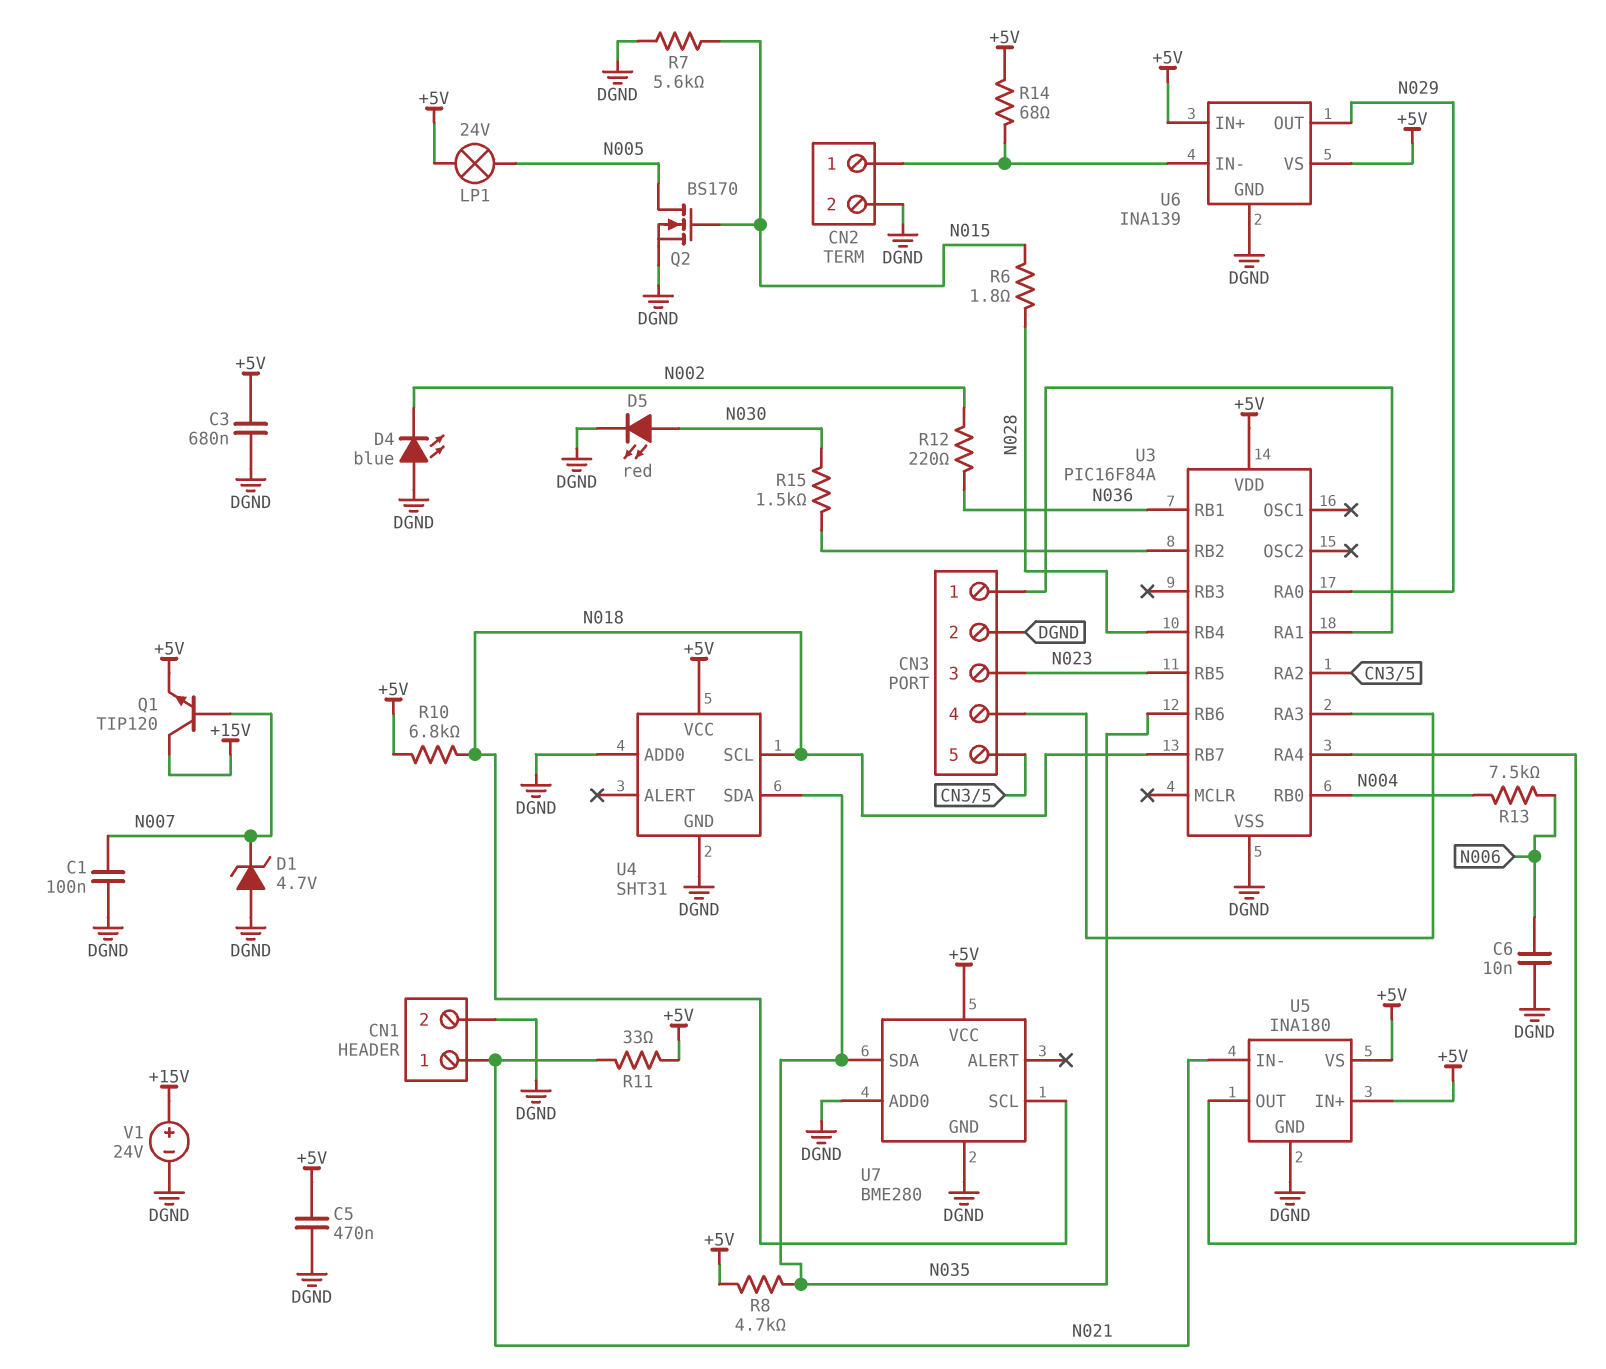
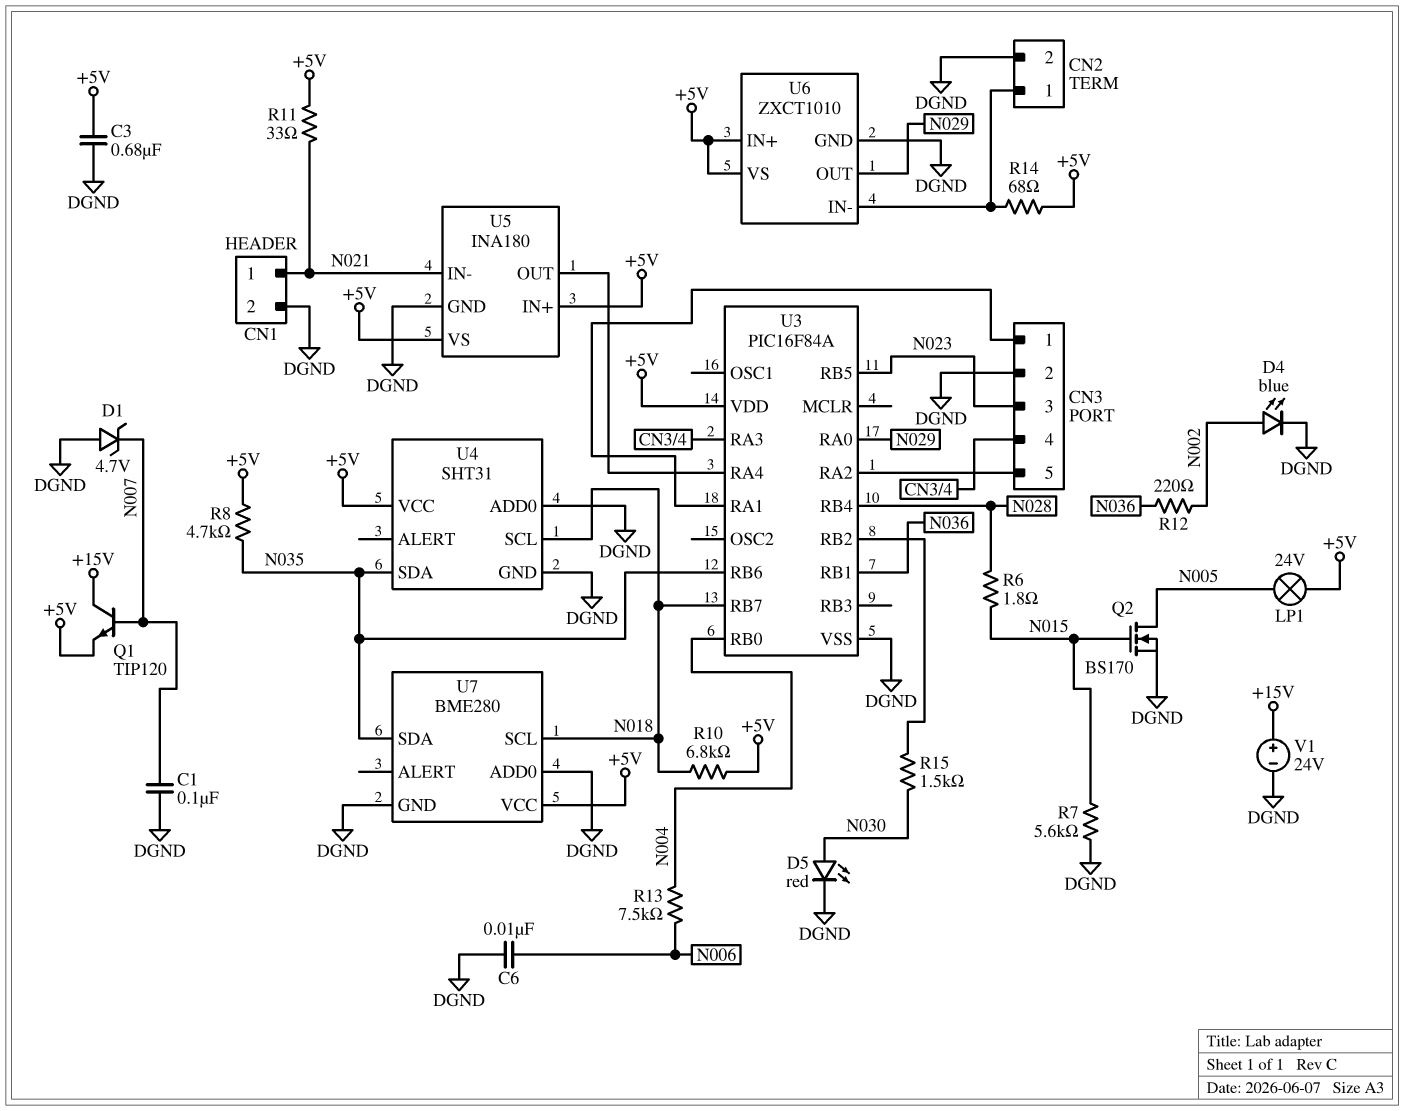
C5: 470nF (+5V, DGND) -> none
D4: LED blue (A DGND, K N002) -> LED blue (A N002, K DGND)
U6: INA139 -> ZXCT1010

